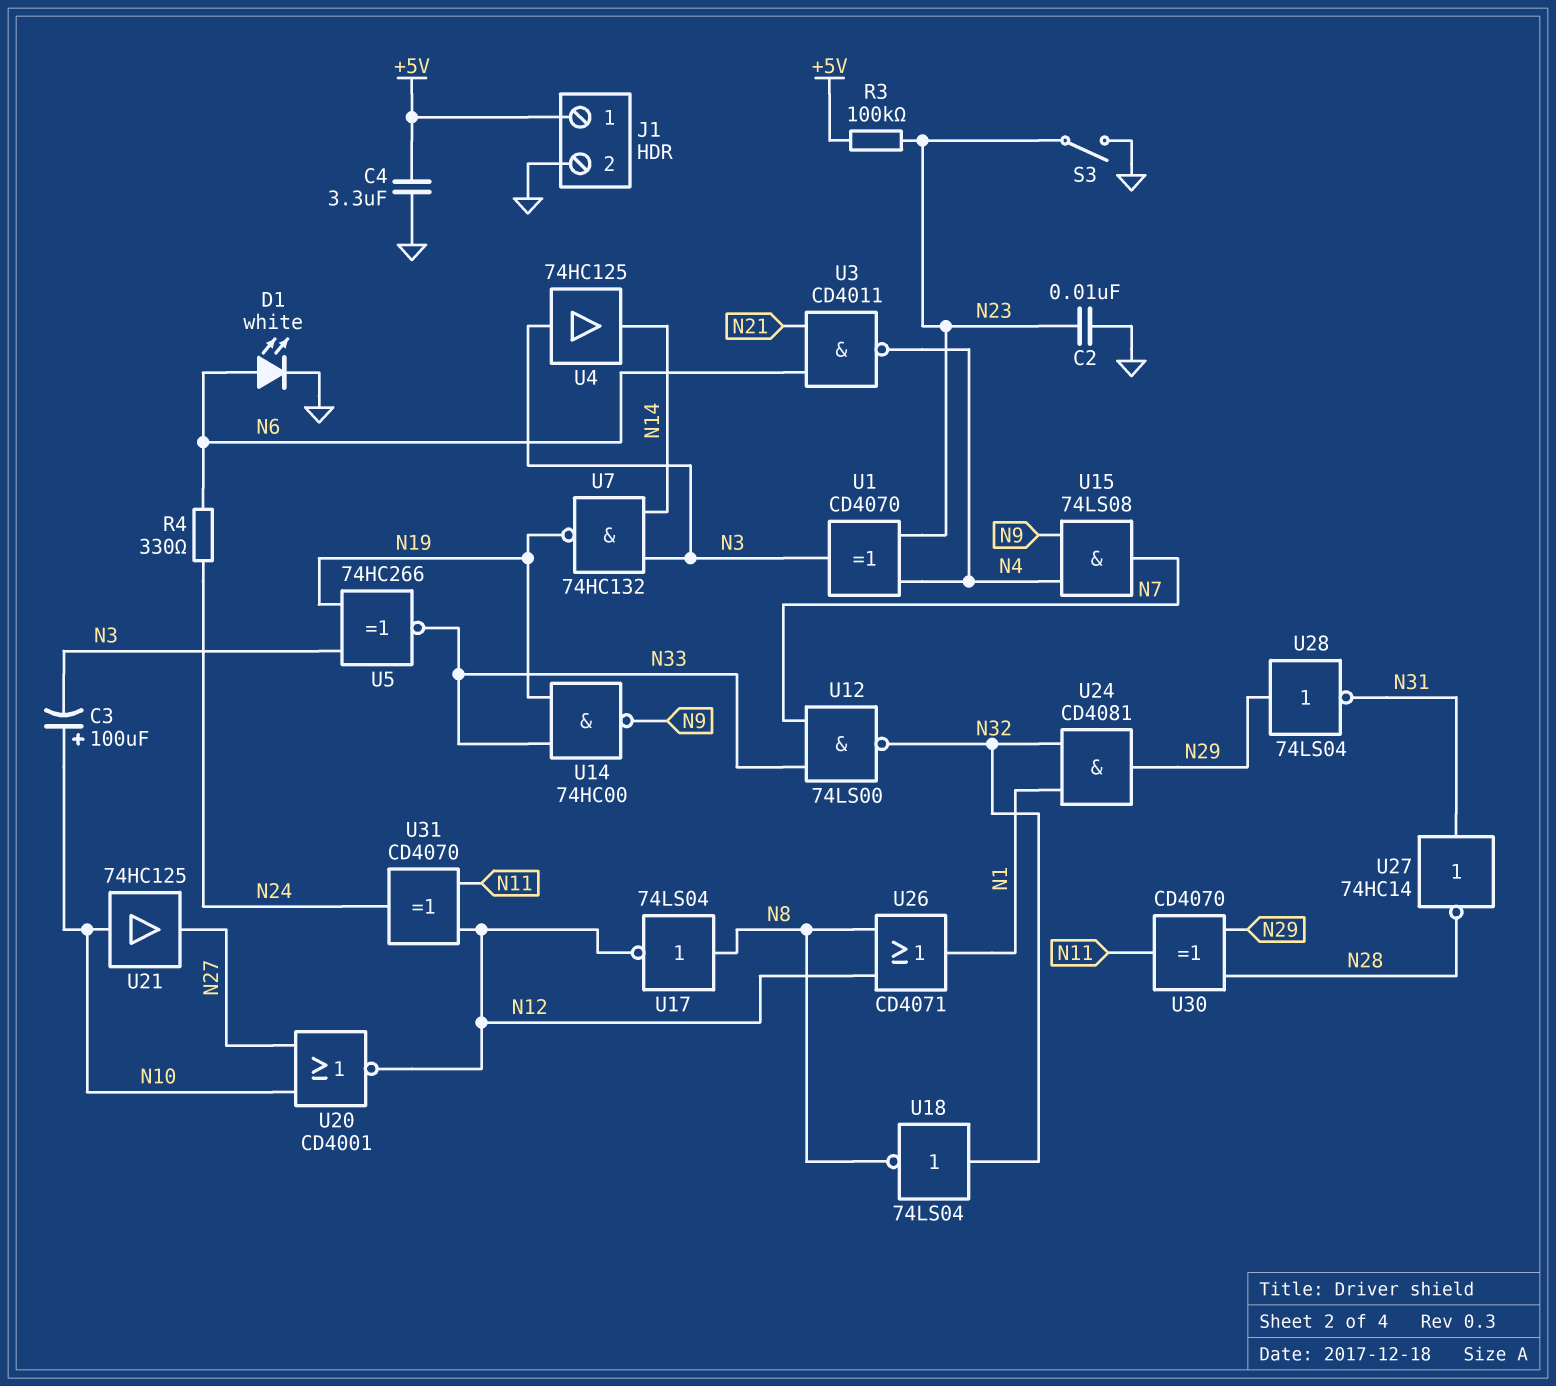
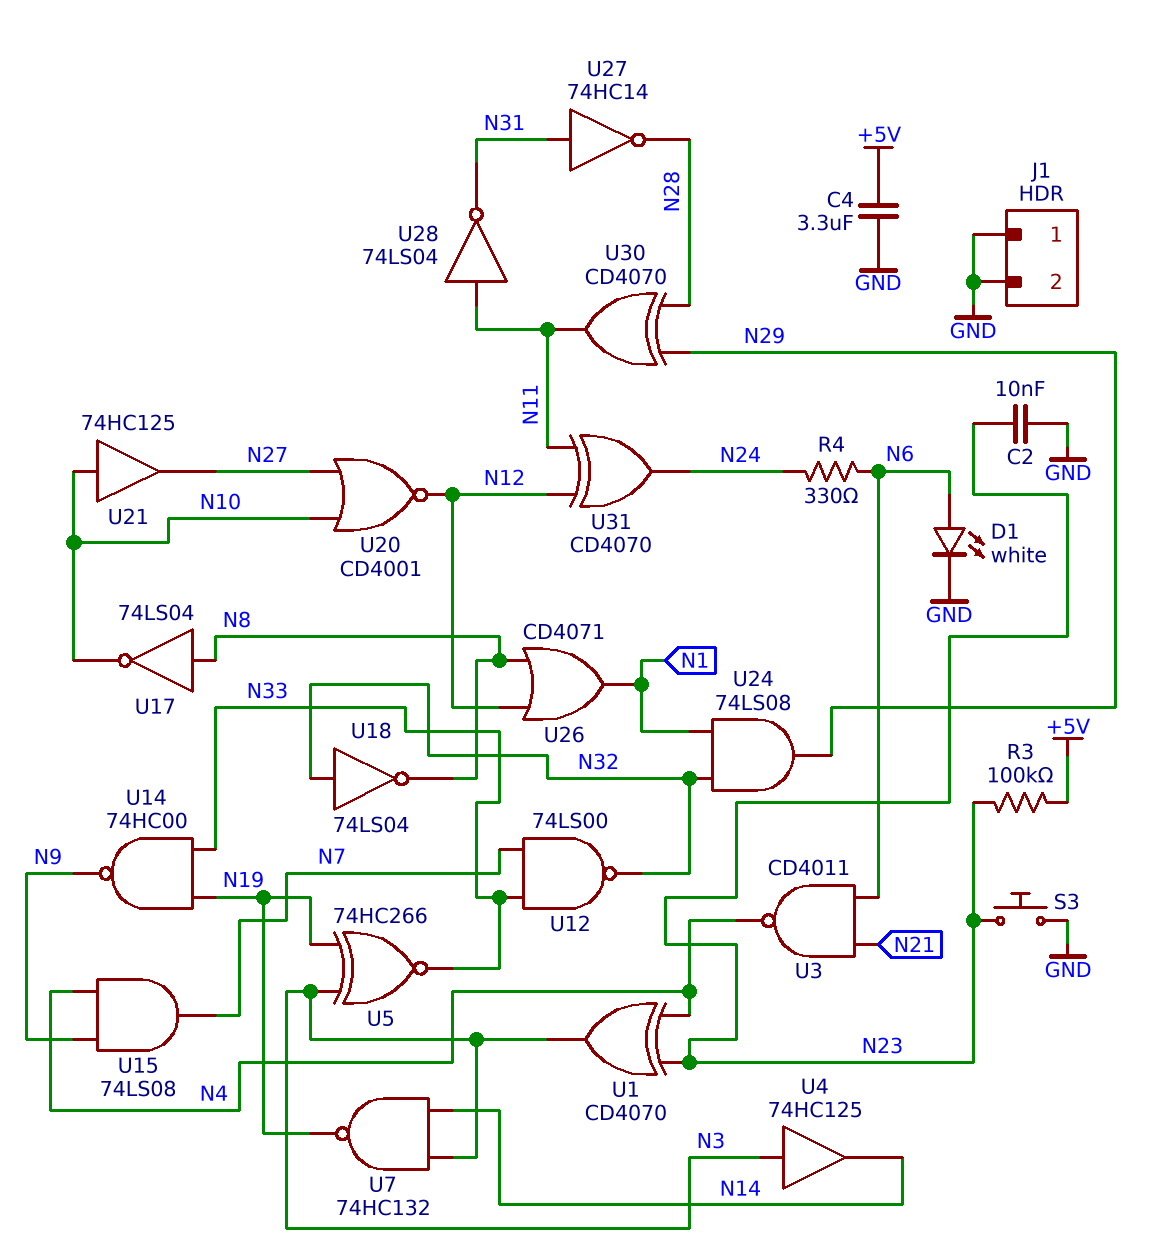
C3: 100uF (plus N10, minus N3) -> none
J1 pin 1: +5V -> GND
S3: switch (GND, N23) -> button (GND, N23)
U17: NOT 74LS04 (in N8, out N12) -> NOT 74LS04 (in N8, out N10)
U24: AND CD4081 (in N1, in N32, out N29) -> AND 74LS08 (in N1, in N32, out N29)
U28: NOT 74LS04 (in N29, out N31) -> NOT 74LS04 (in N11, out N31)

